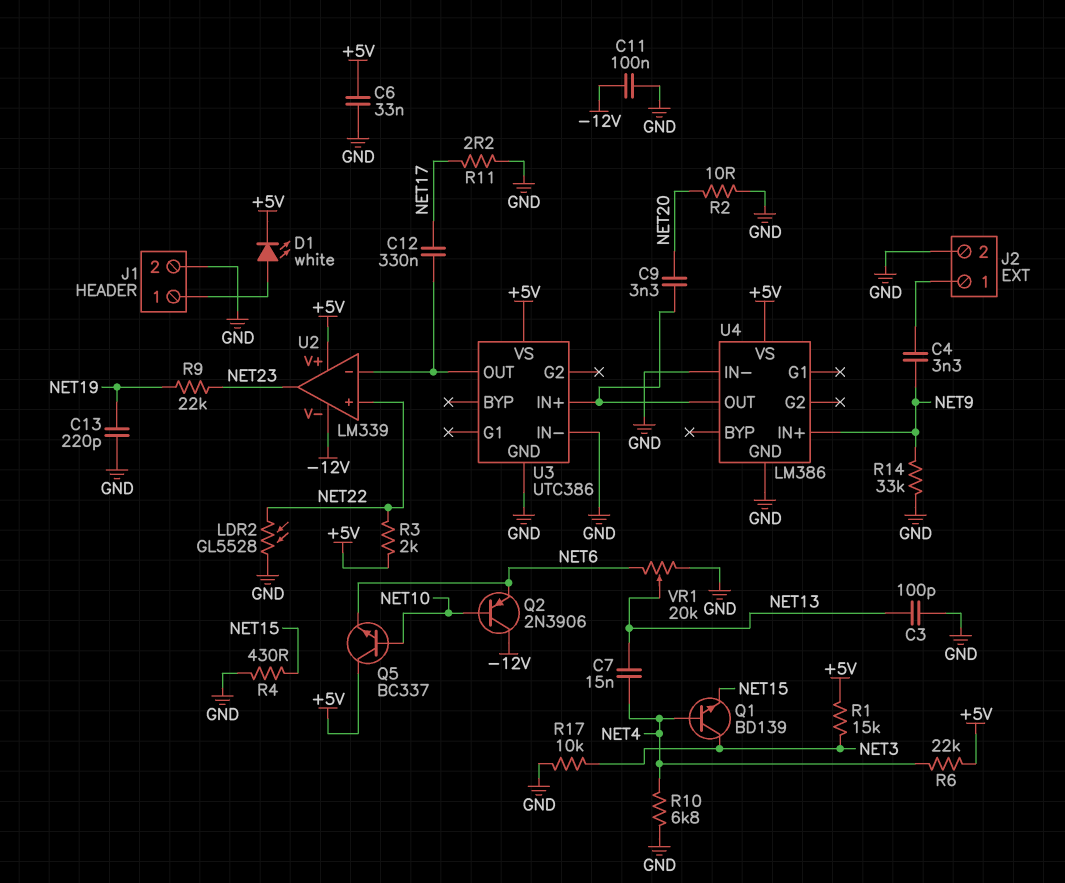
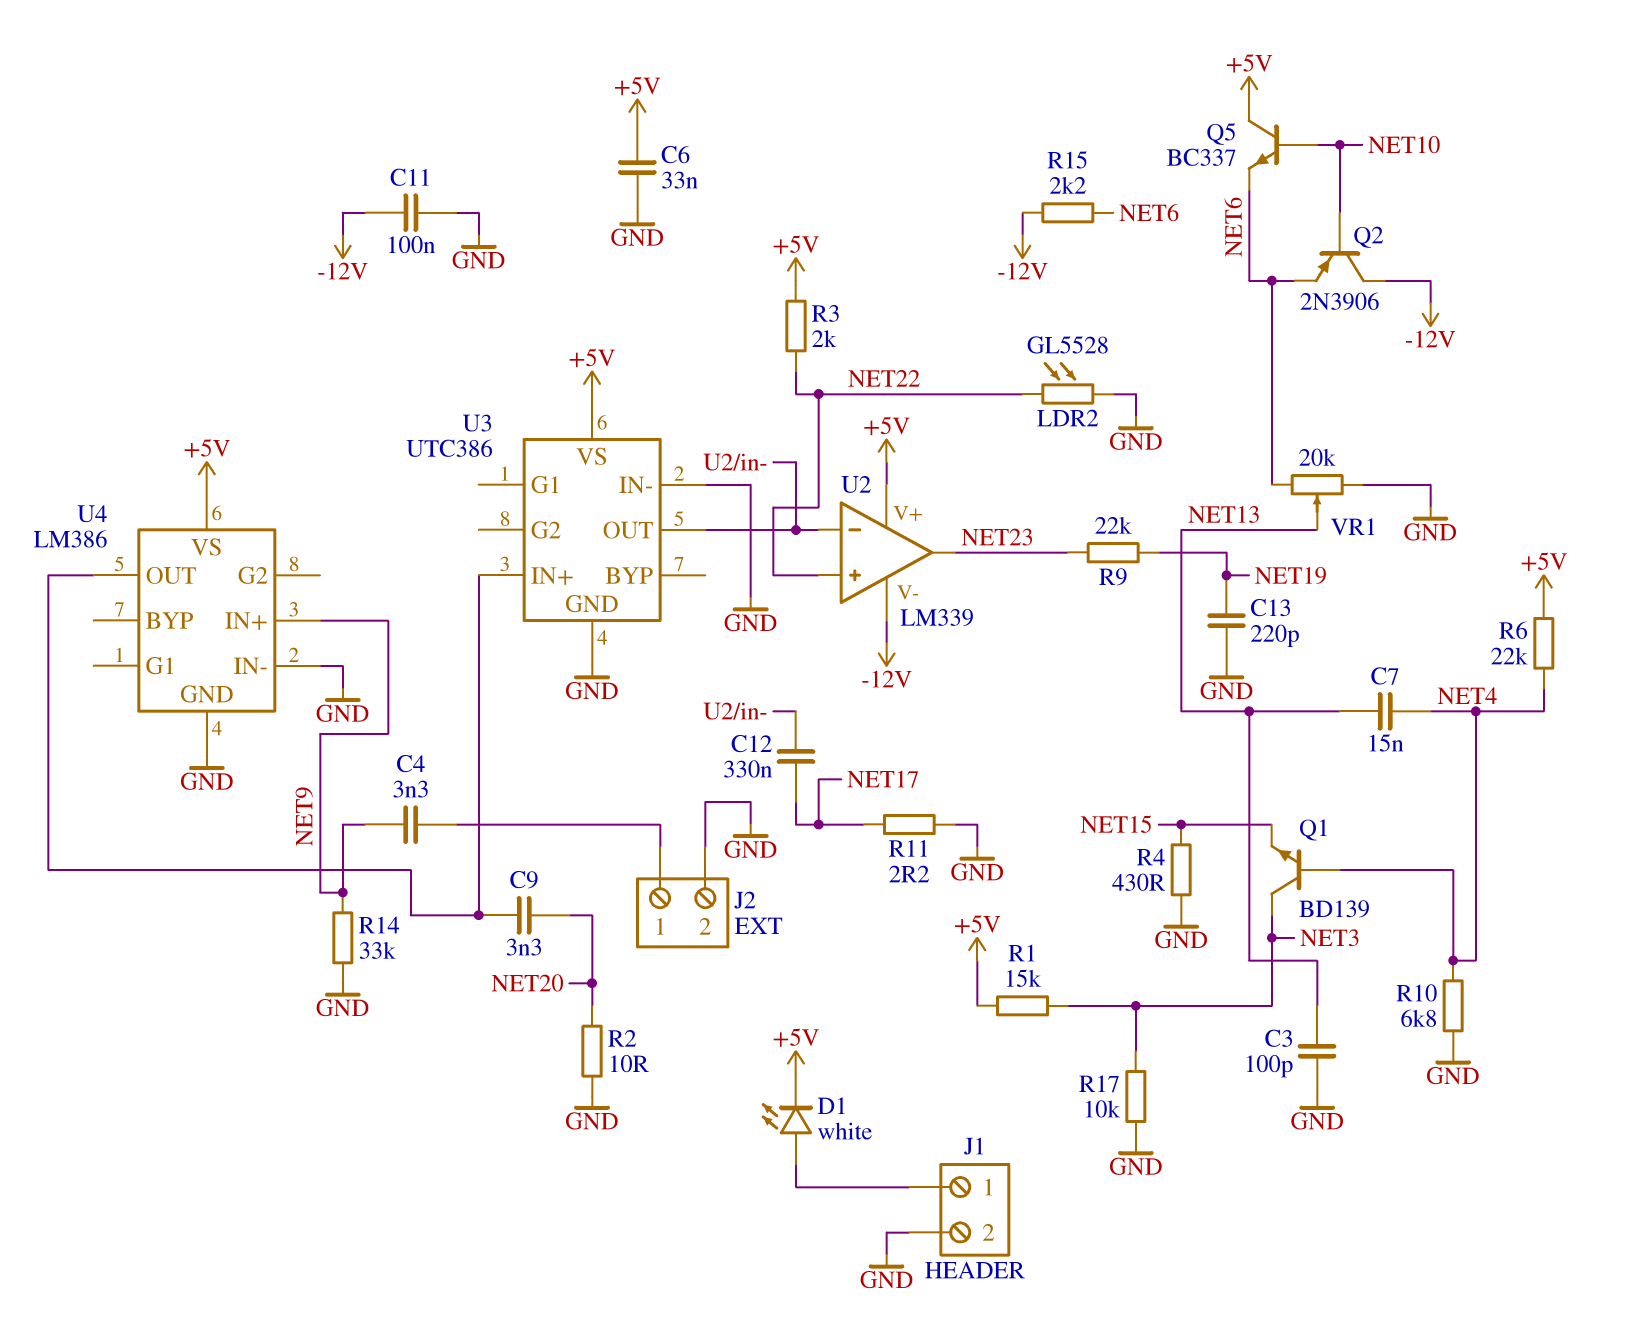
R15: none -> 2.2k (-12V, NET6)

